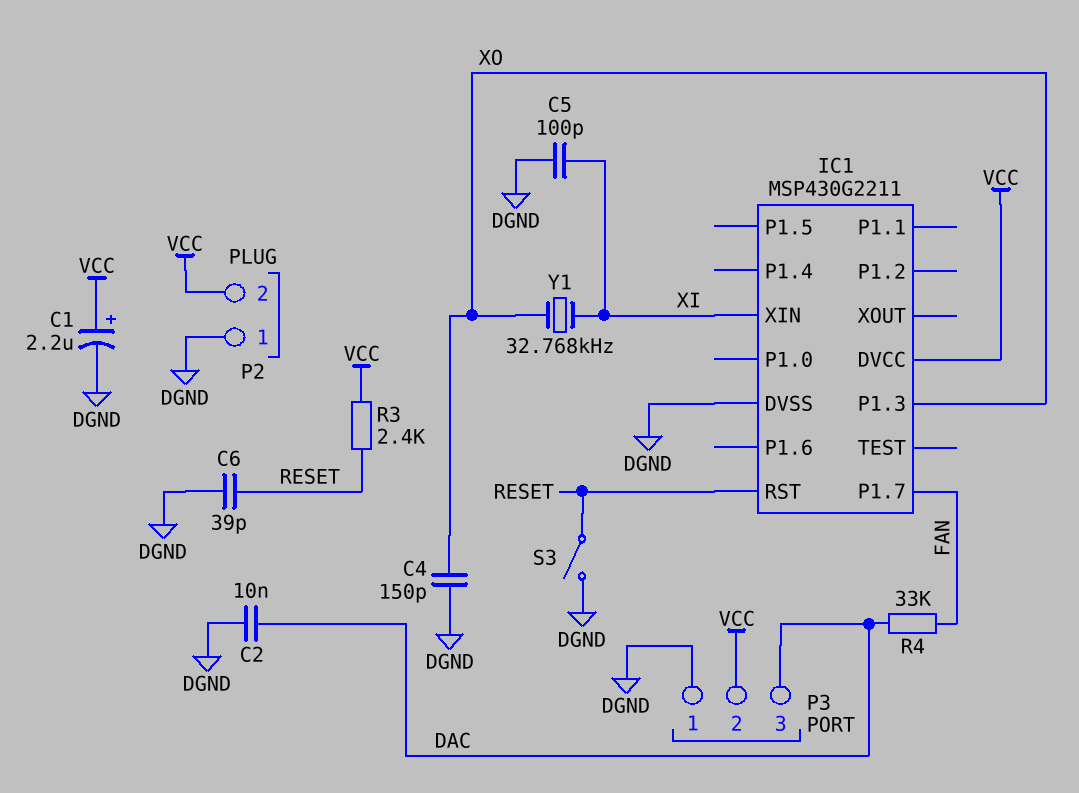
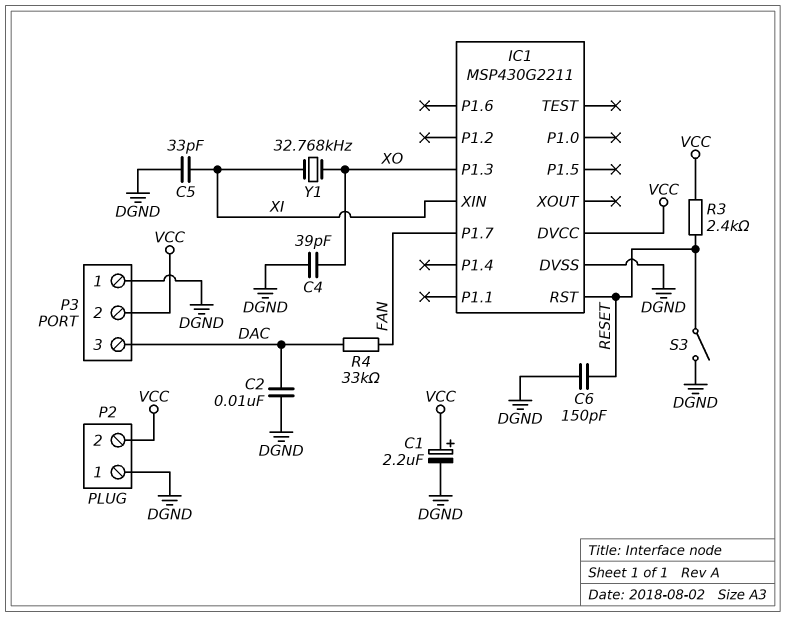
C4: 150pF (DGND, XO) -> 39pF (DGND, XO)
C5: 100pF (DGND, XI) -> 33pF (DGND, XI)
C6: 39pF (DGND, RESET) -> 150pF (DGND, RESET)

